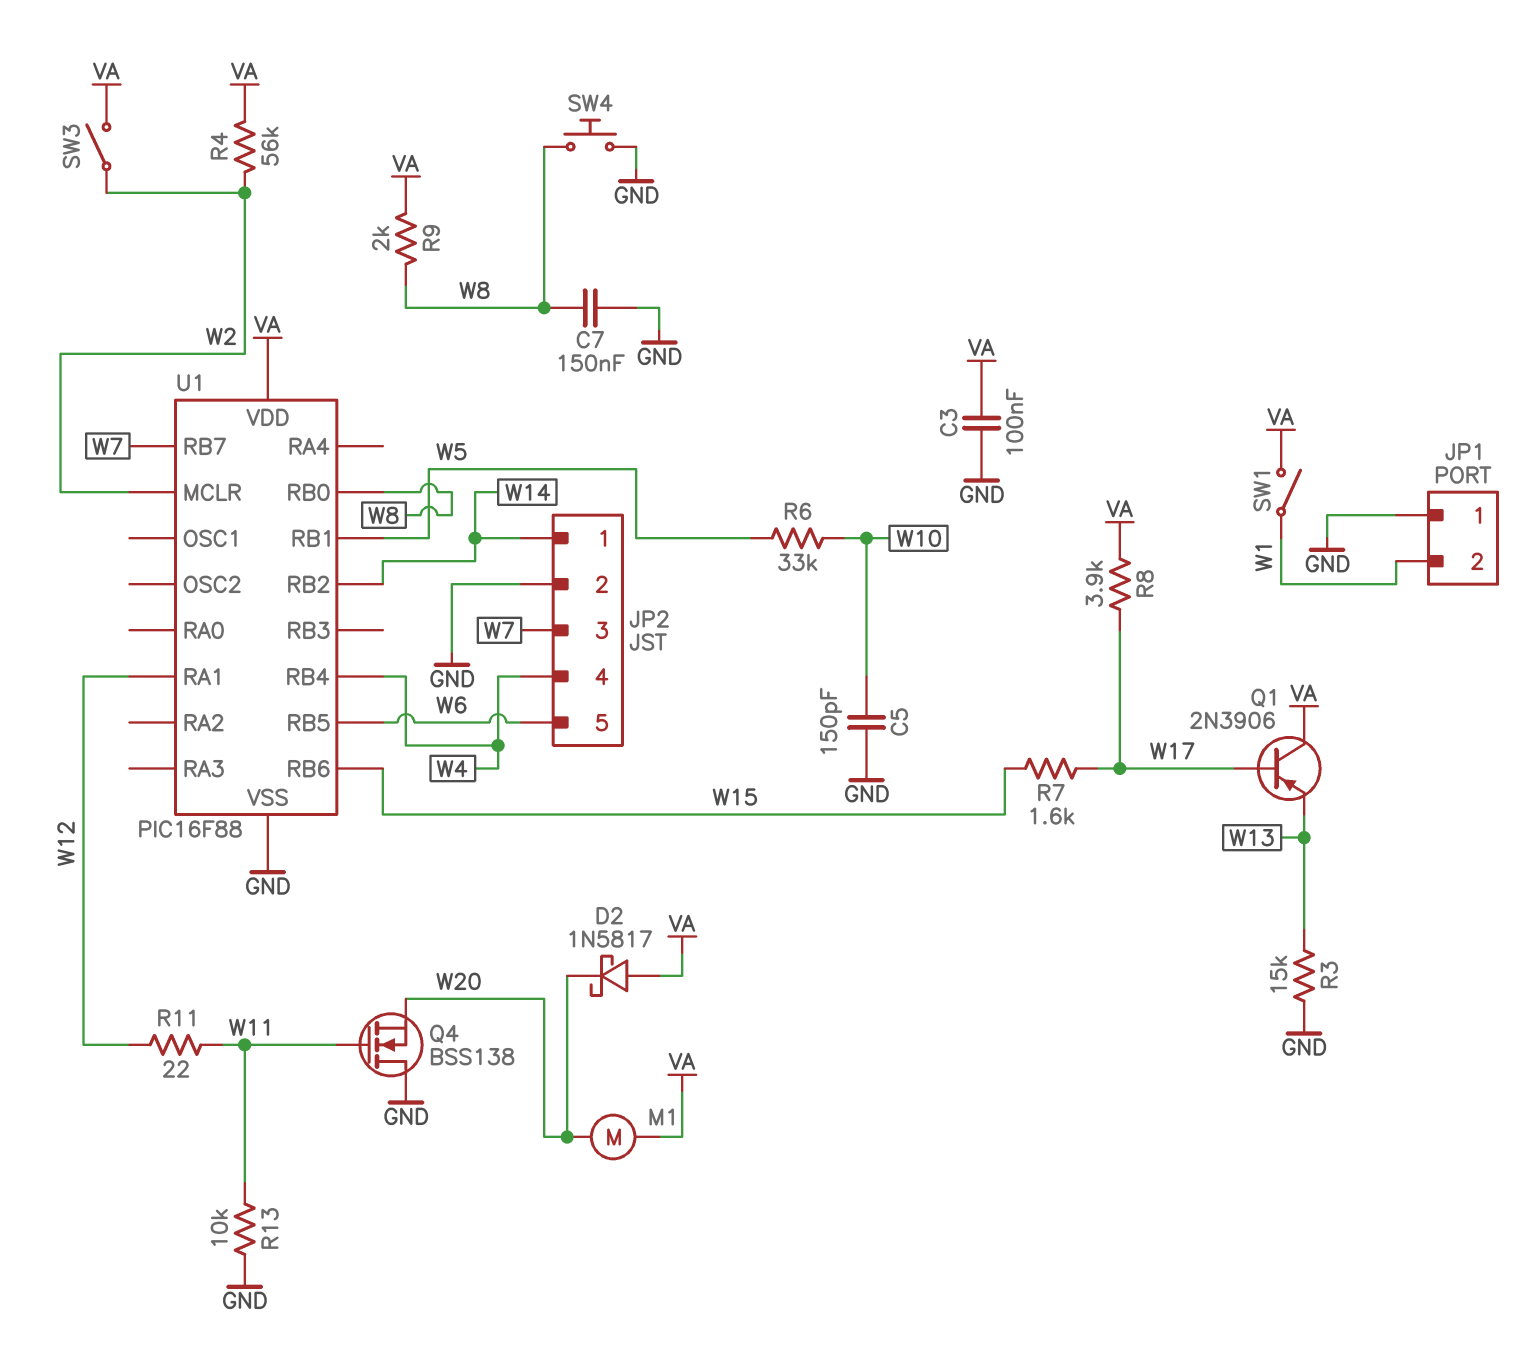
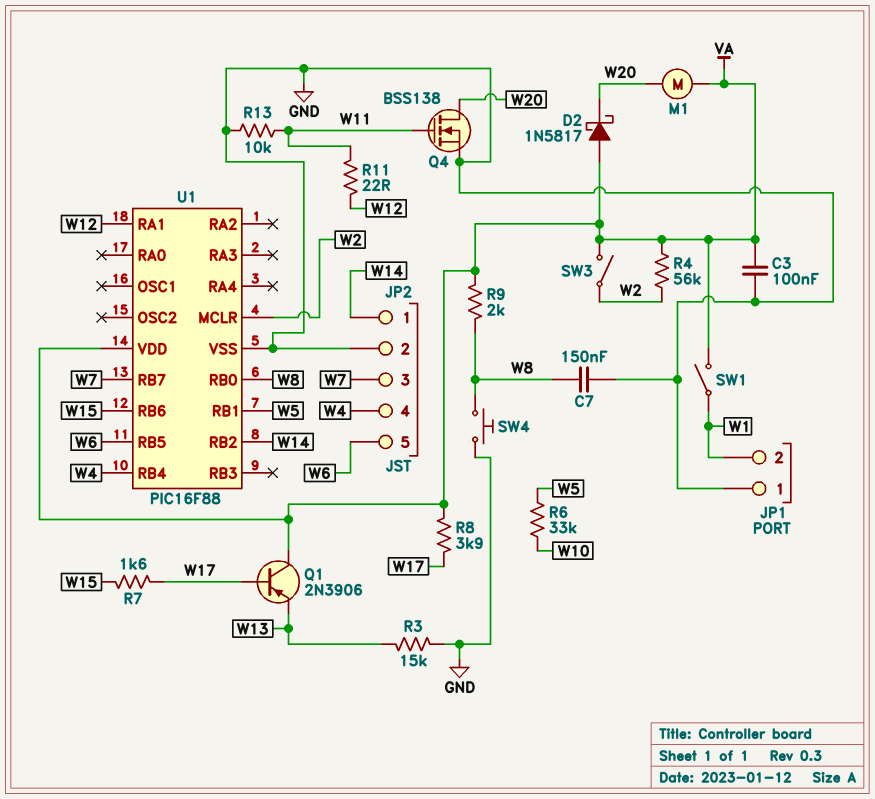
C5: 150pF (GND, W10) -> none
Q4: NMOS BSS138 (G W11, D GND, S W20) -> NMOS BSS138 (G W11, D W20, S GND)

